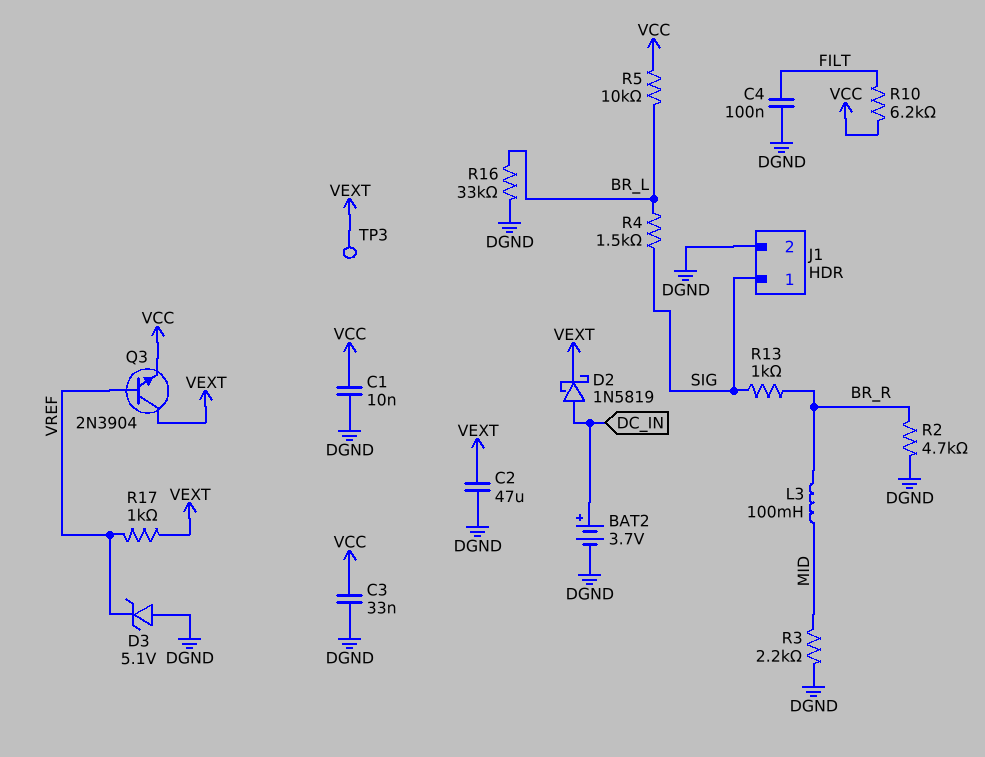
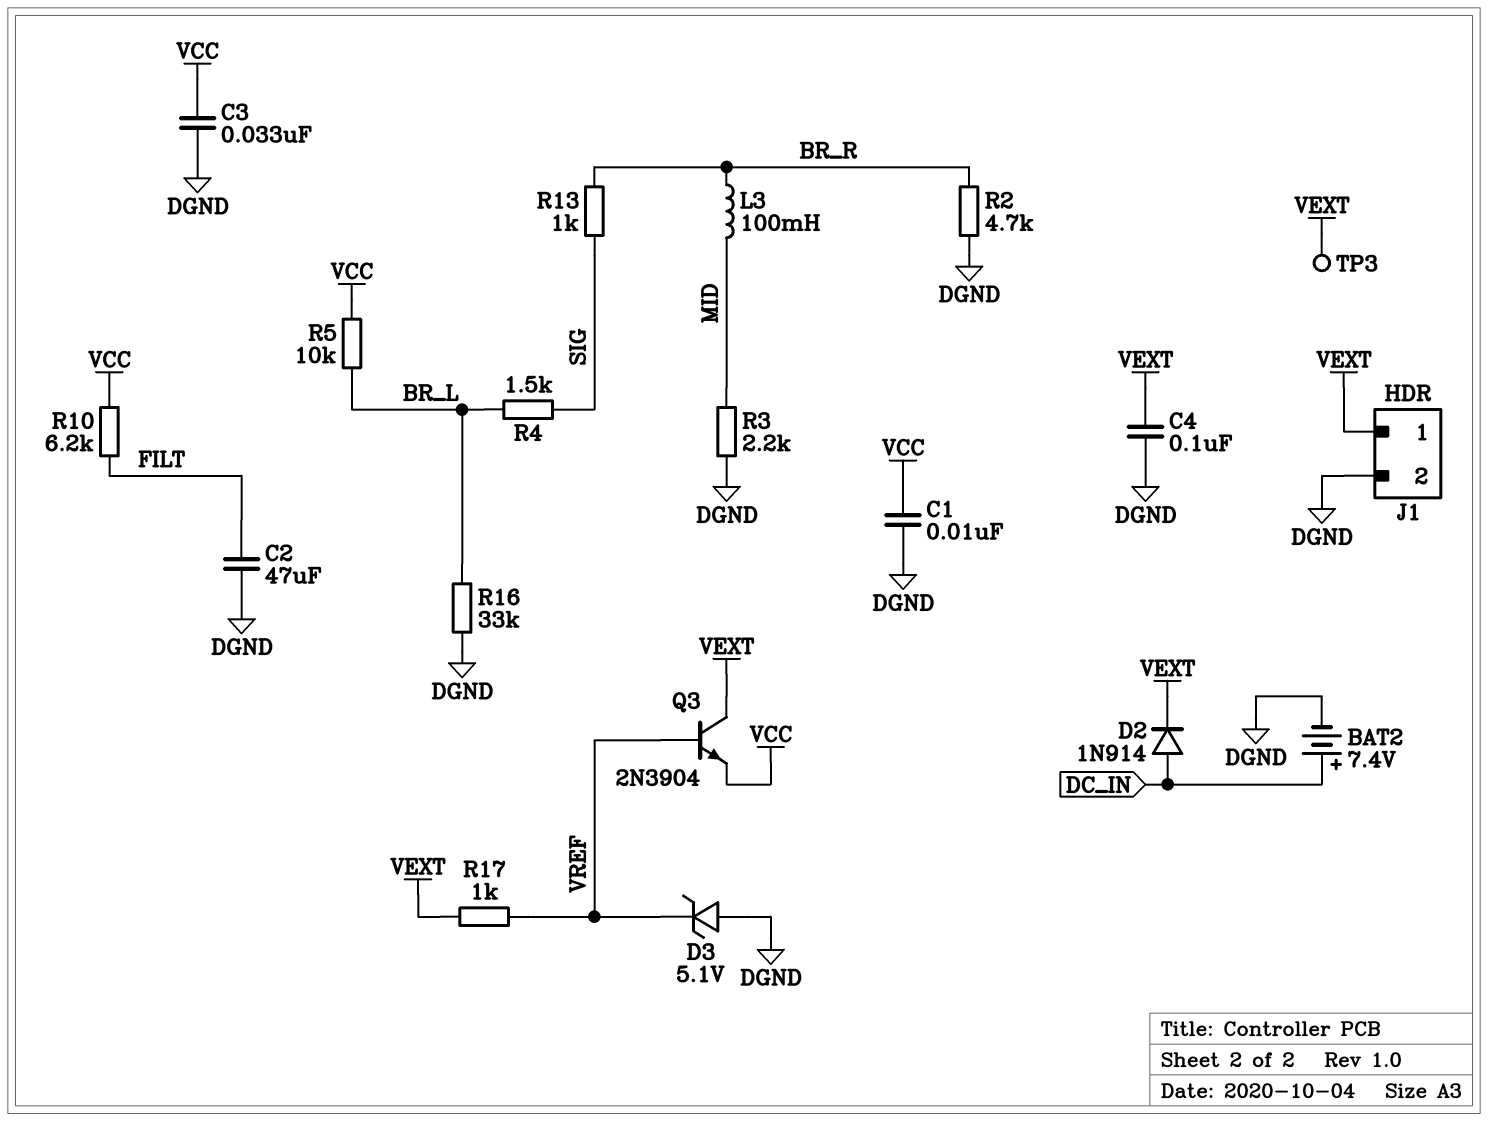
BAT2: 3.7V (plus DC_IN, minus DGND) -> 7.4V (plus DC_IN, minus DGND)
C2: 47uF (DGND, VEXT) -> 47uF (DGND, FILT)
C4: 100nF (DGND, FILT) -> 100nF (DGND, VEXT)
D2: schottky 1N5819 (A DC_IN, K VEXT) -> diode 1N914 (A DC_IN, K VEXT)
J1 pin 1: SIG -> VEXT

